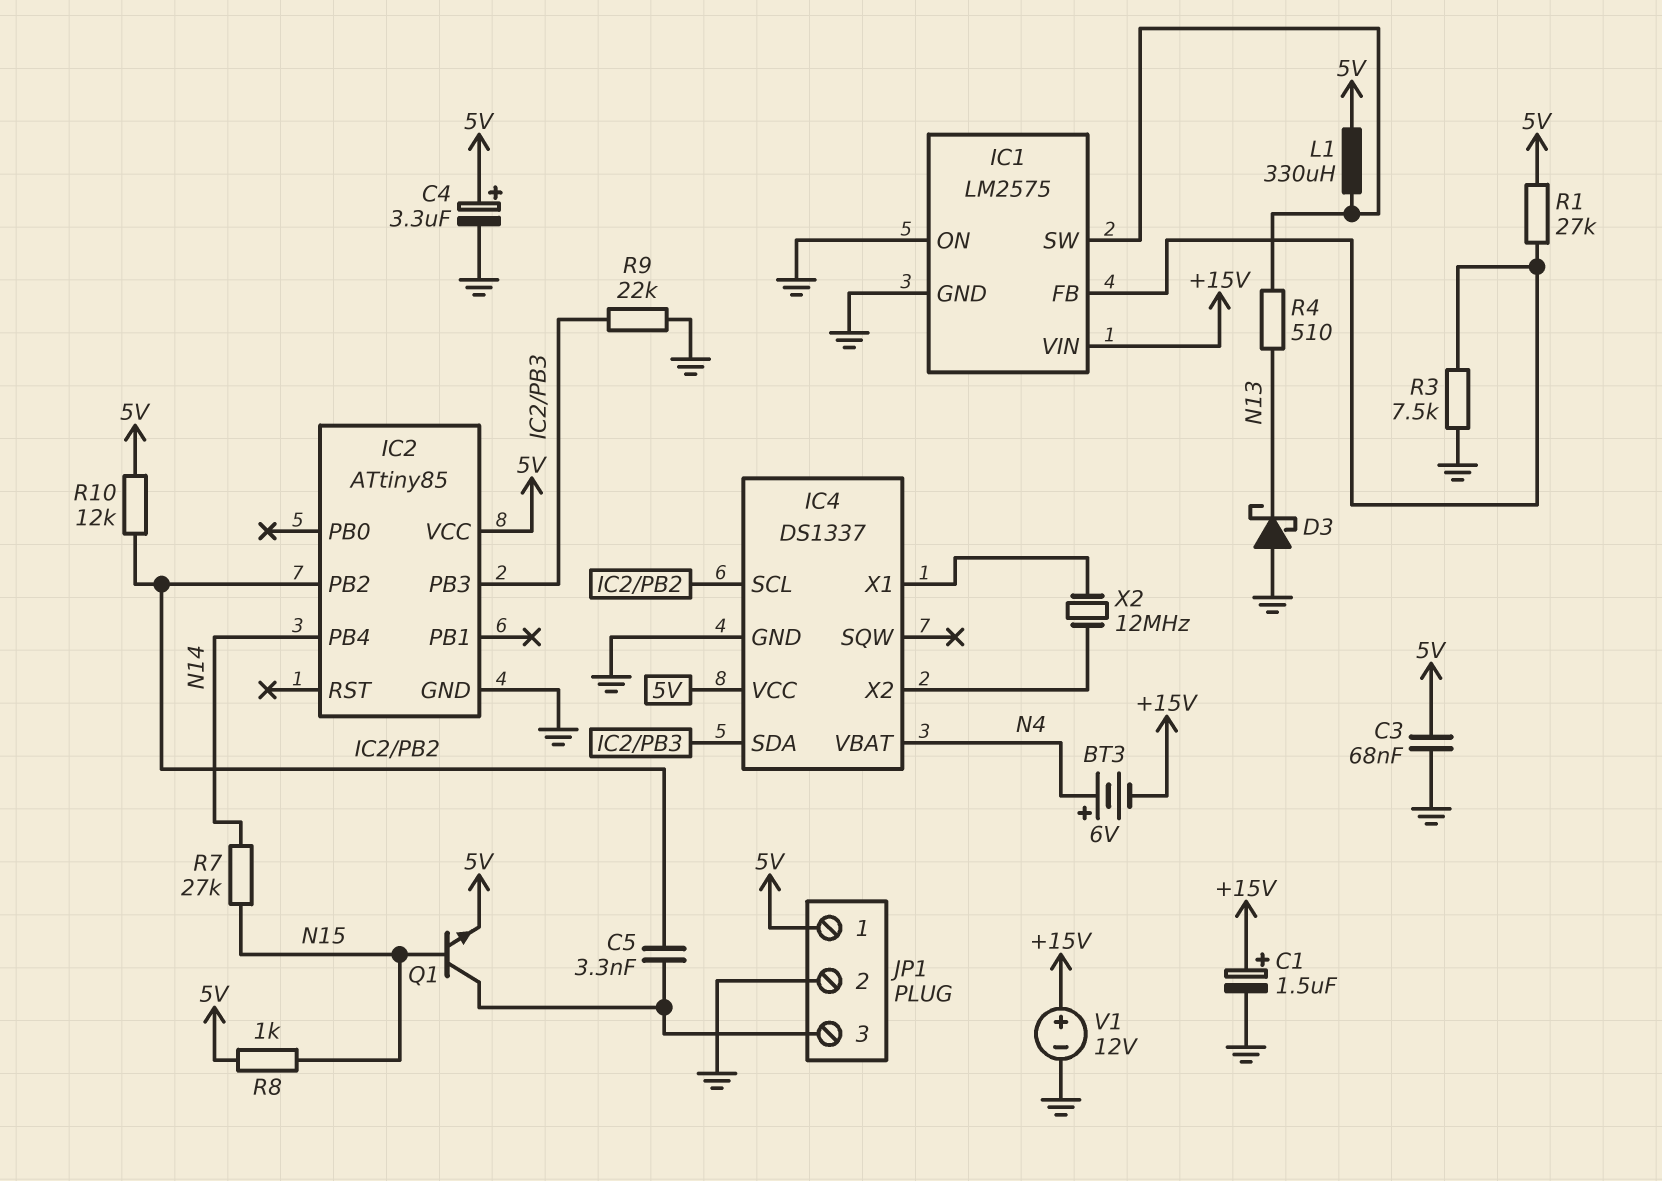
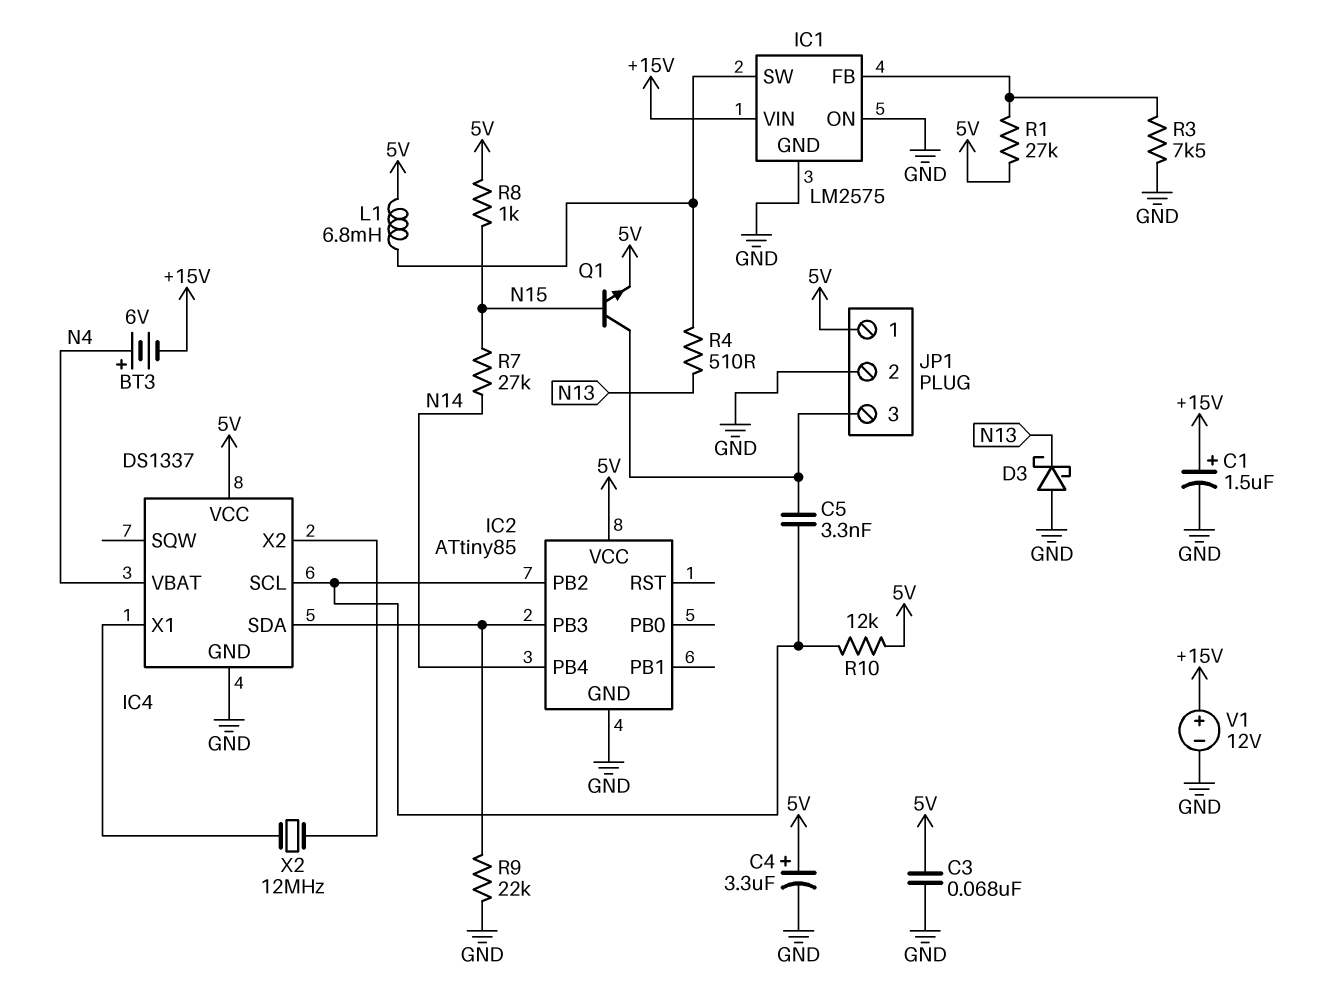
L1: 330uH (5V, IC1/SW) -> 6.8mH (5V, IC1/SW)

